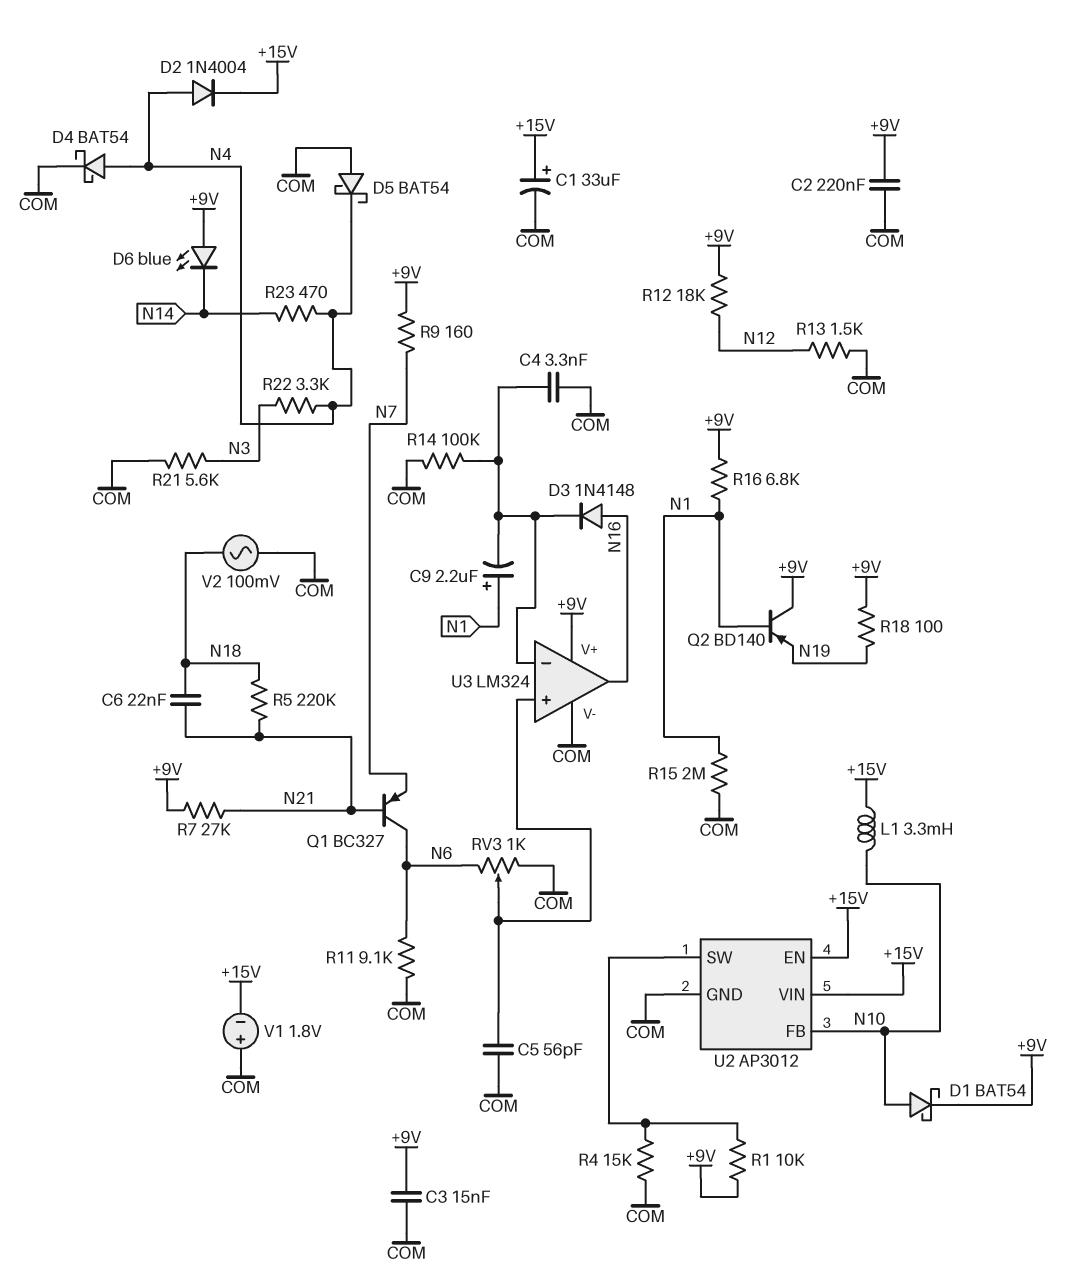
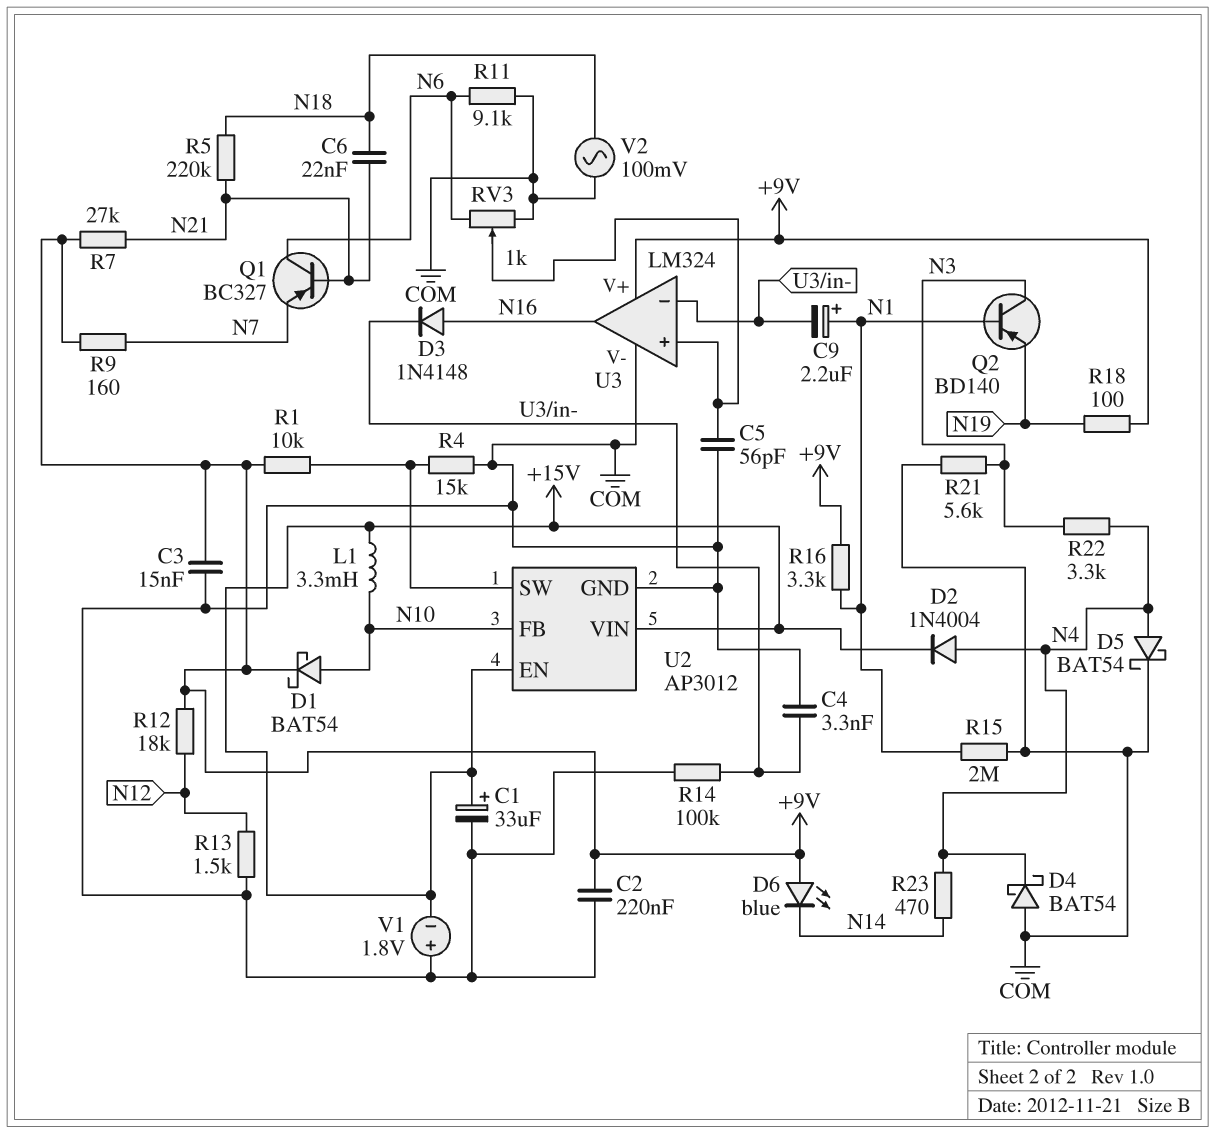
D4: schottky BAT54 (A N4, K COM) -> schottky BAT54 (A COM, K N4)
D5: schottky BAT54 (A COM, K N4) -> schottky BAT54 (A N4, K COM)
Q2: PNP BD140 (B N1, C +9V, E N19) -> PNP BD140 (B N1, C N3, E N19)
R16: 6.8k (+9V, N1) -> 3.3k (+9V, N1)

